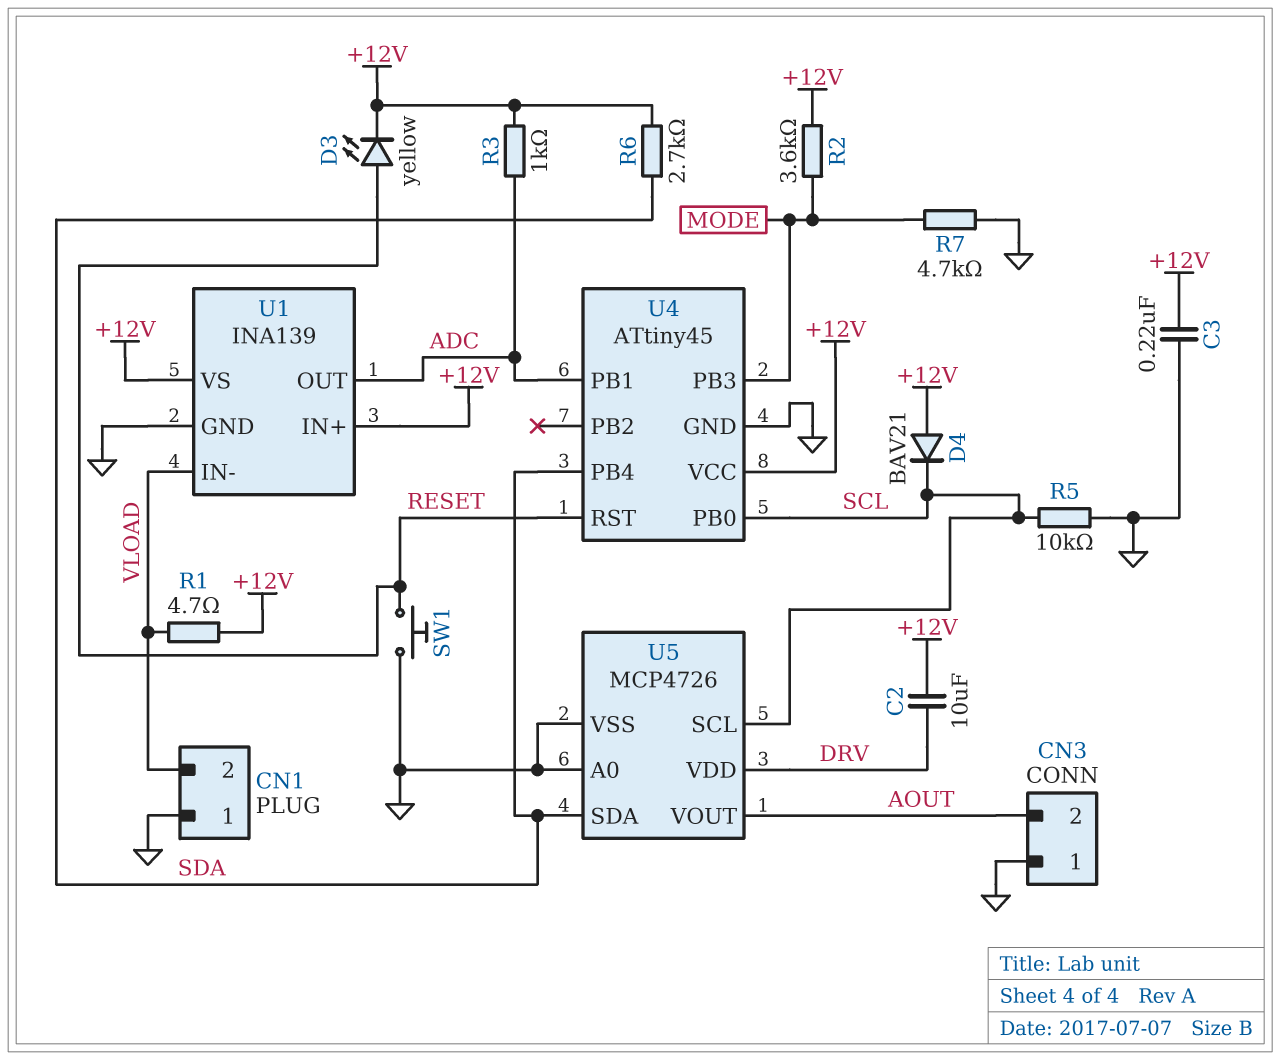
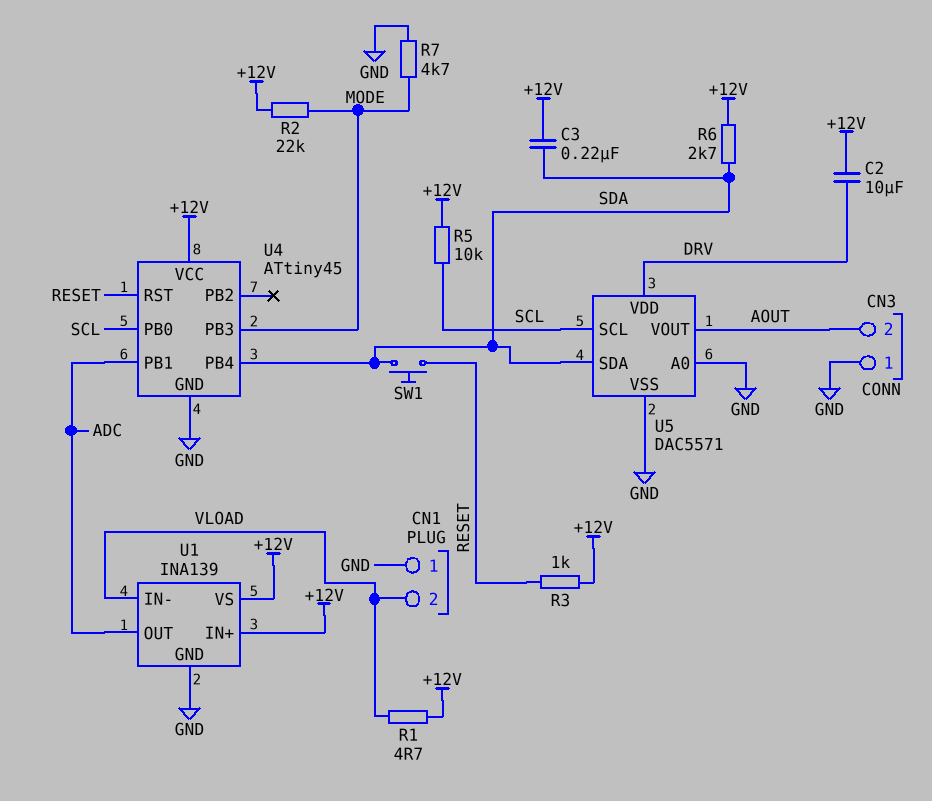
C3: 220nF (+12V, GND) -> 220nF (+12V, SDA)
D3: LED yellow (A RESET, K +12V) -> none
D4: diode BAV21 (A +12V, K SCL) -> none
R2: 3.6k (+12V, MODE) -> 22k (+12V, MODE)
R3: 1k (+12V, ADC) -> 1k (+12V, RESET)
R5: 10k (GND, SCL) -> 10k (+12V, SCL)
SW1: button (GND, RESET) -> button (RESET, SDA)
U5: MCP4726 -> DAC5571

